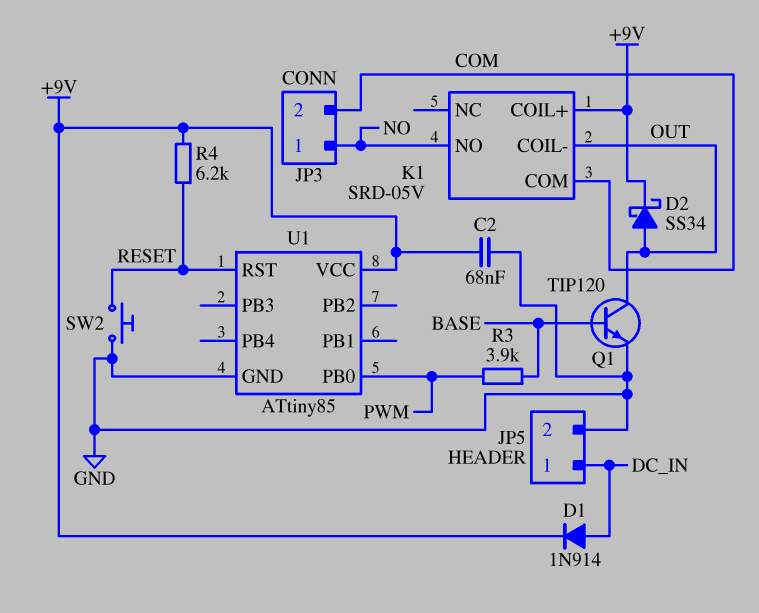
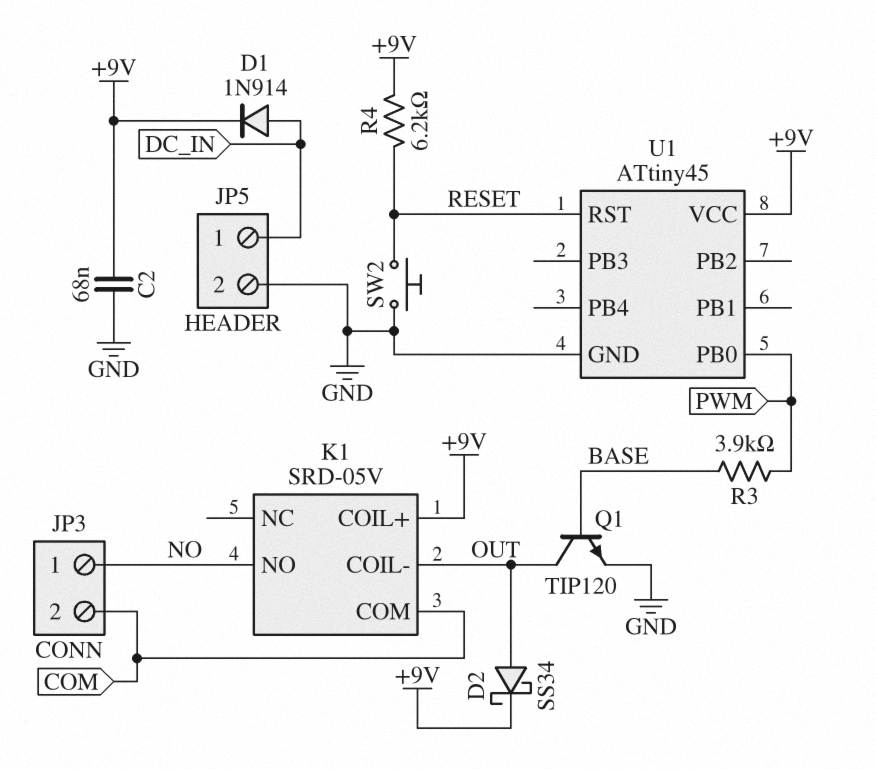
U1: ATtiny85 -> ATtiny45

